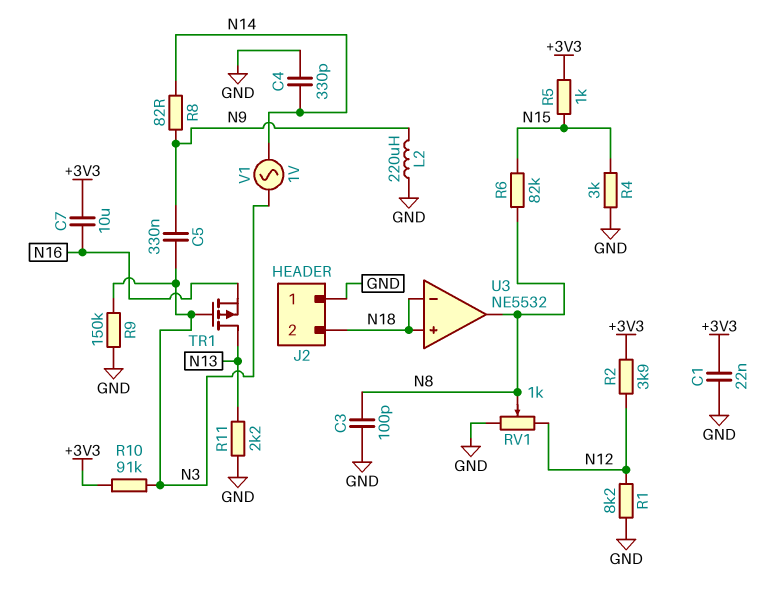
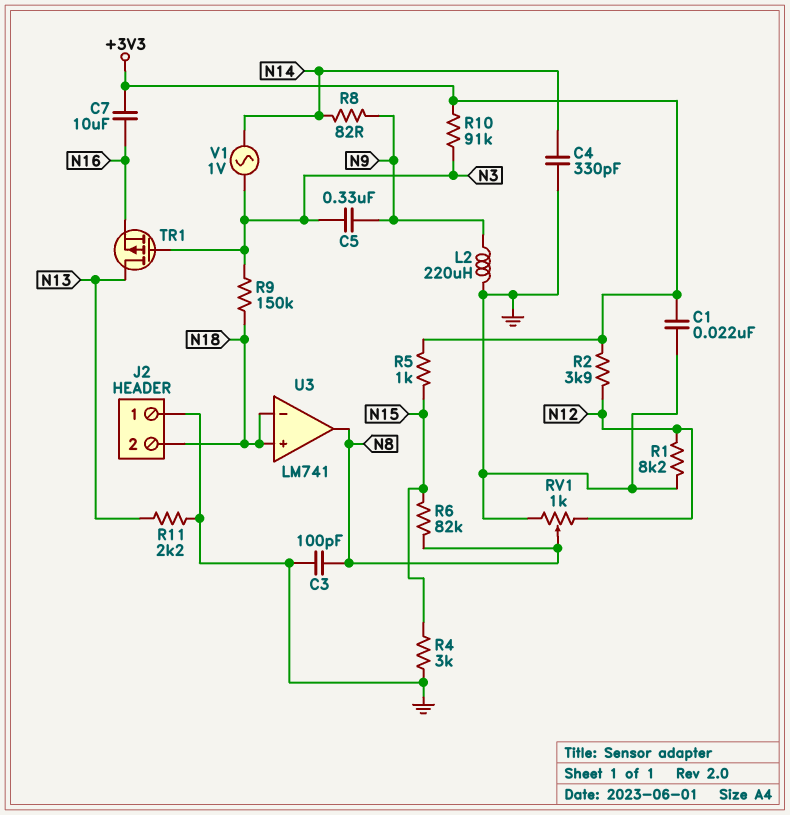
R9: 150k (GND, N3) -> 150k (N3, N18)
U3: NE5532 -> LM741

